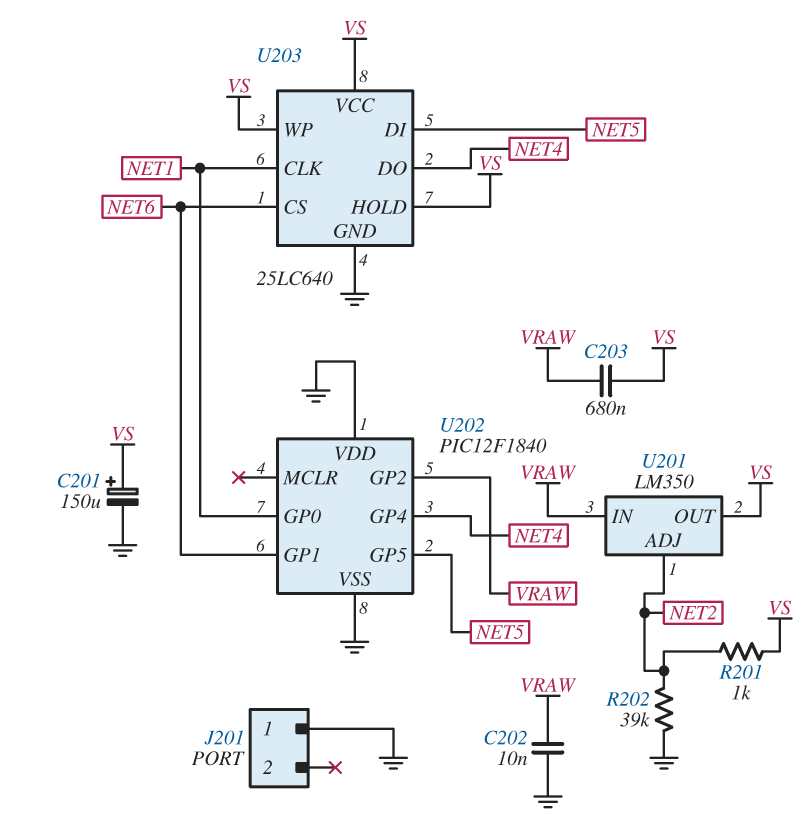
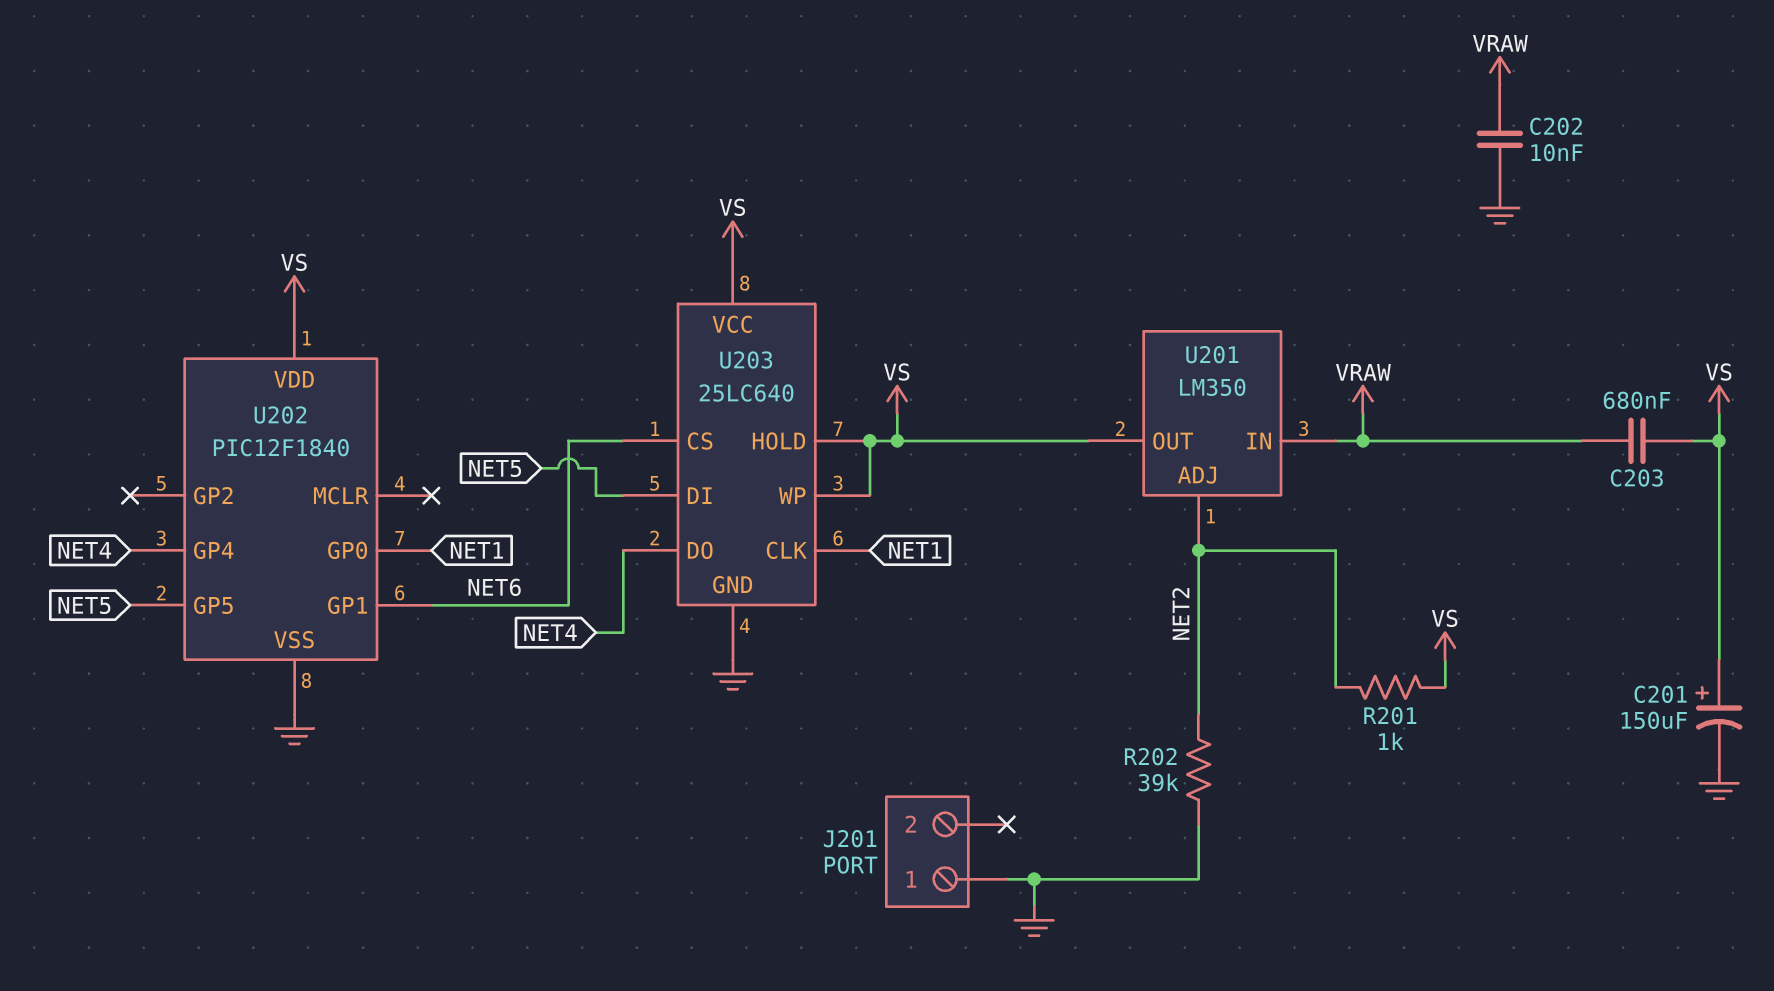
U202 pin GP2: VRAW -> none
U202 pin VDD: GND -> VS

